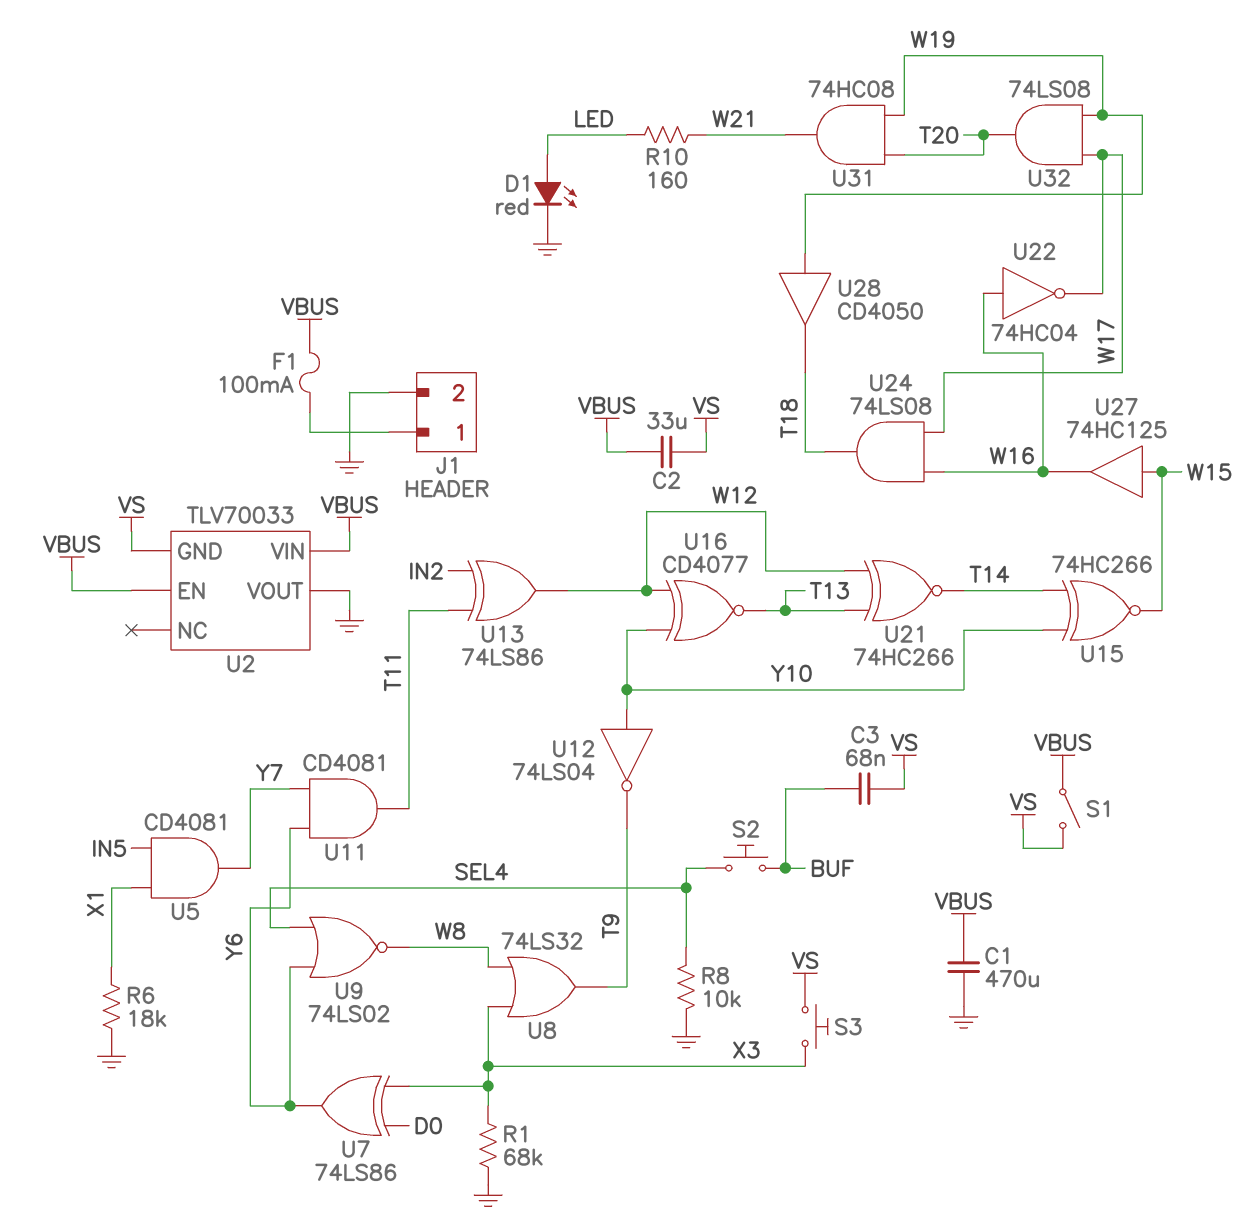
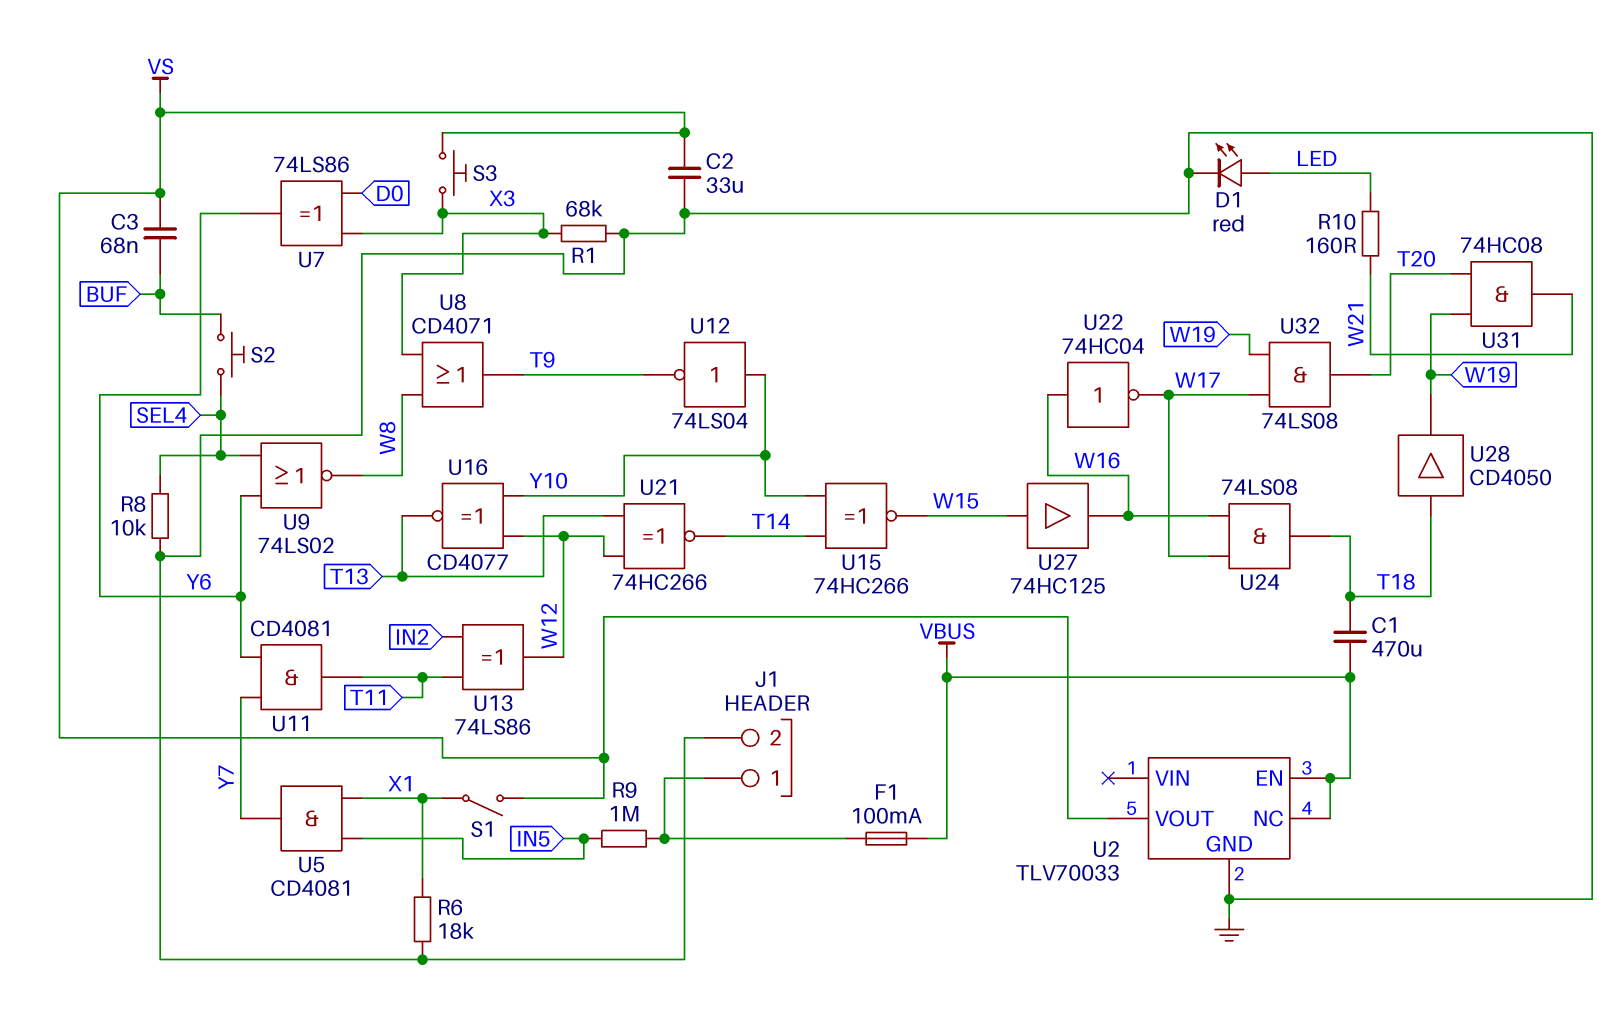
C1: 470uF (GND, VBUS) -> 470uF (T18, VBUS)
C2: 33uF (VBUS, VS) -> 33uF (GND, VS)
R9: none -> 1M (IN5, J1/1)
S1: switch (VBUS, VS) -> switch (VS, X1)
U2 pin GND: VS -> GND
U2 pin NC: none -> VBUS
U2 pin VIN: VBUS -> none
U2 pin VOUT: GND -> VS
U8: OR 74LS32 (in W8, in X3, out T9) -> OR CD4071 (in W8, in X3, out T9)
U28: buffer CD4050 (in W19, out T18) -> buffer CD4050 (in T18, out W19)

